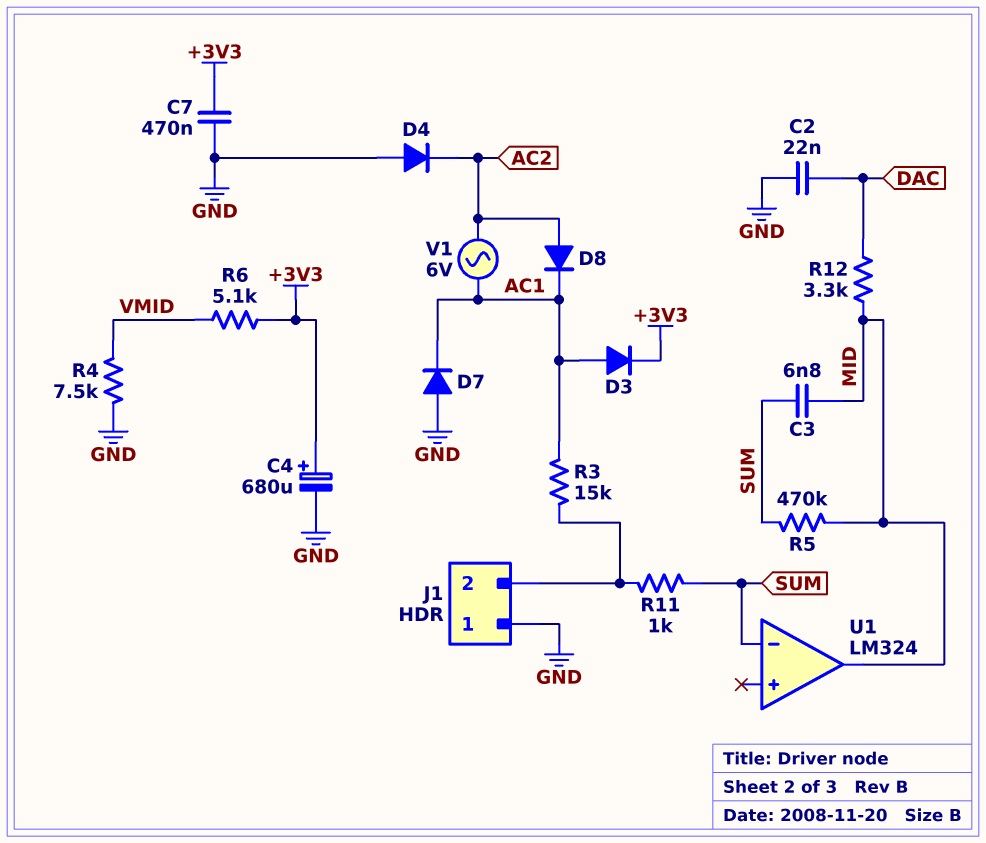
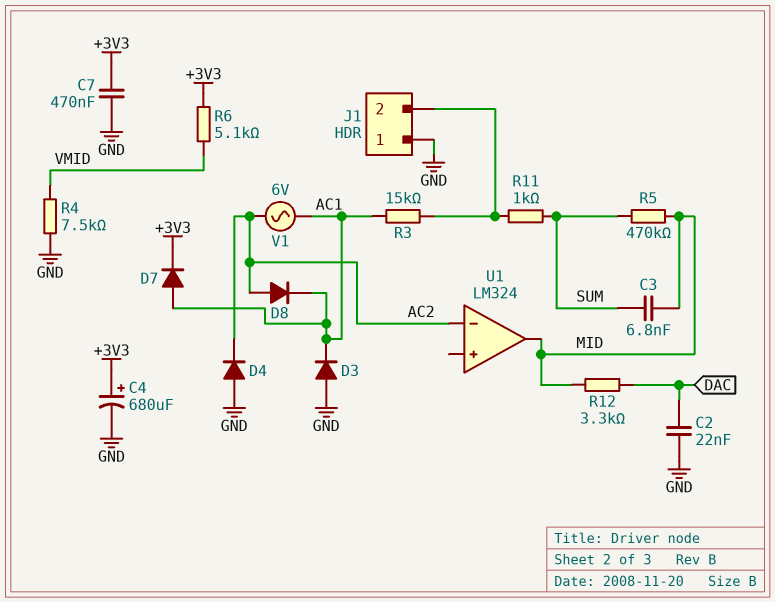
D3: diode (A AC1, K +3V3) -> diode (A GND, K AC1)
D7: diode (A GND, K AC1) -> diode (A AC1, K +3V3)
U1 pin in-: SUM -> AC2

